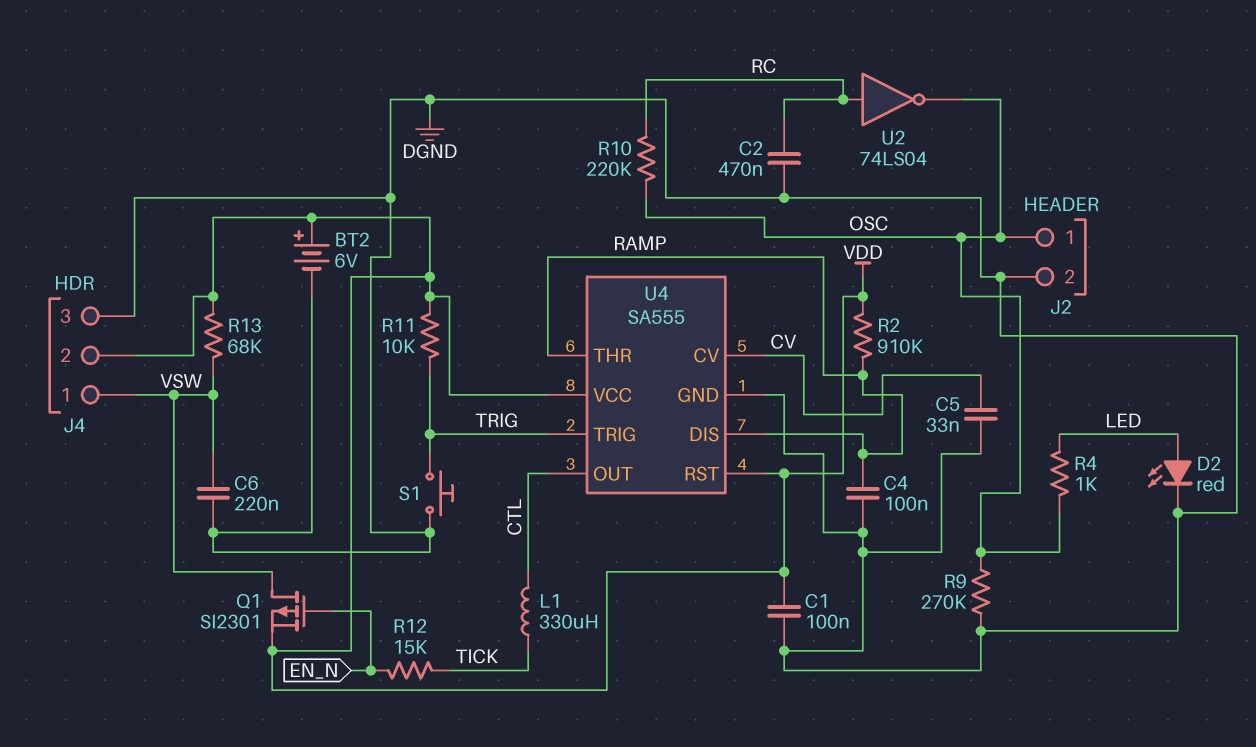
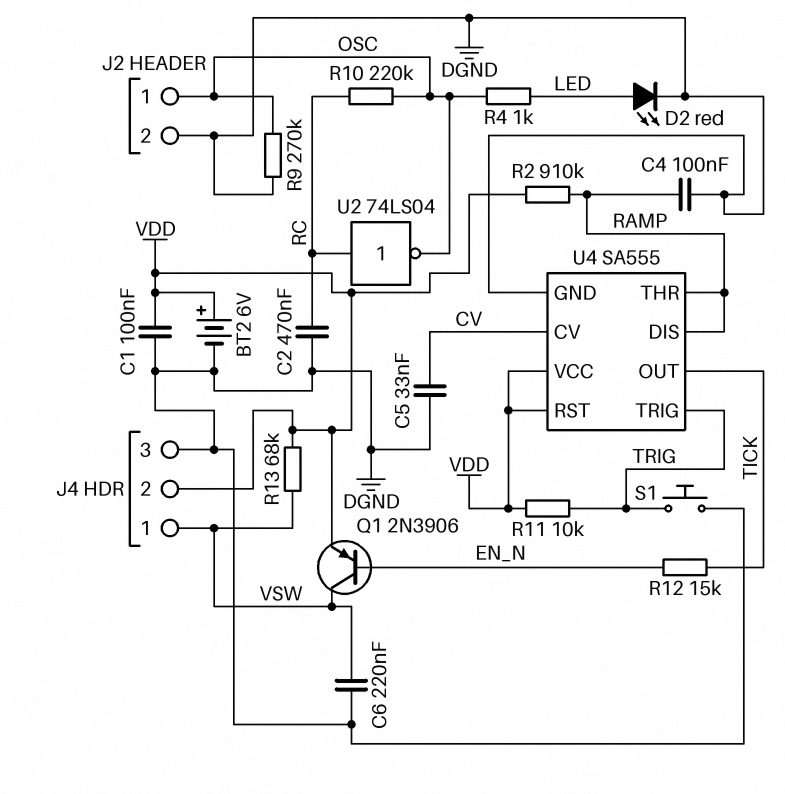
L1: 330uH (CTL, TICK) -> none
Q1: PMOS SI2301 (G EN_N, D VSW, S VDD) -> PNP 2N3906 (B EN_N, C VSW, E VDD)
U4 pin OUT: CTL -> TICK

